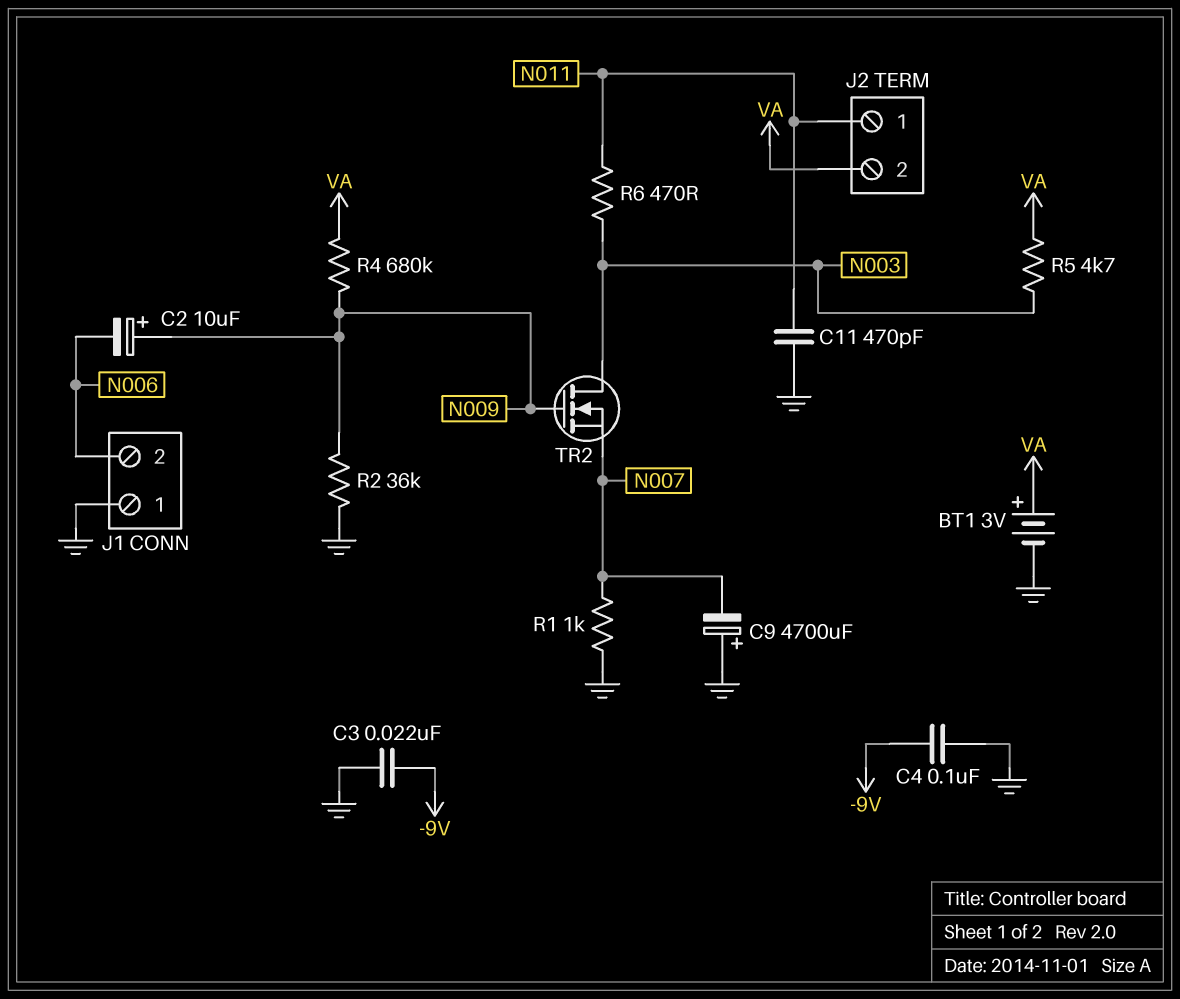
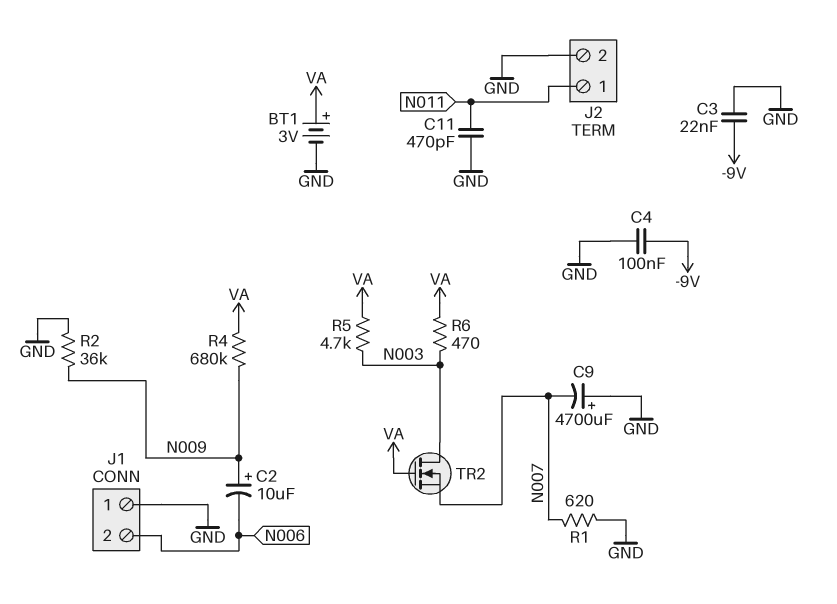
J2 pin 2: VA -> GND
R1: 1k (GND, N007) -> 620 (GND, N007)
R6: 470 (N003, N011) -> 470 (N003, VA)
TR2: NMOS (G N009, D N003, S N007) -> NMOS (G VA, D N003, S N007)

